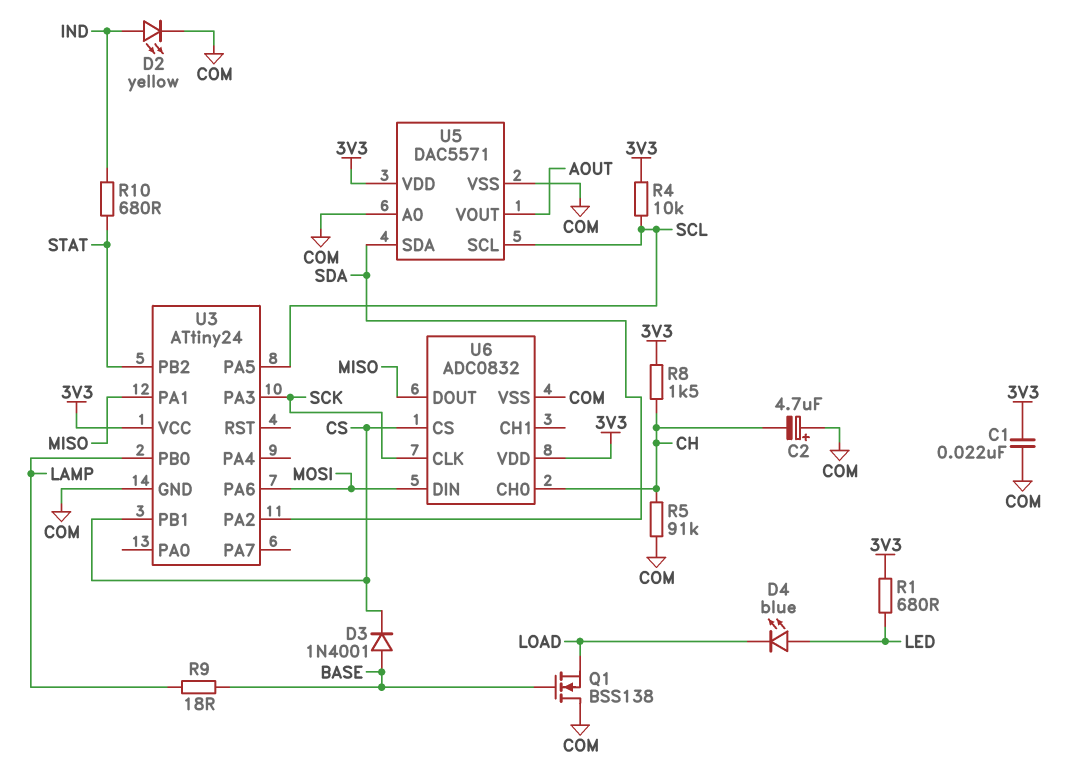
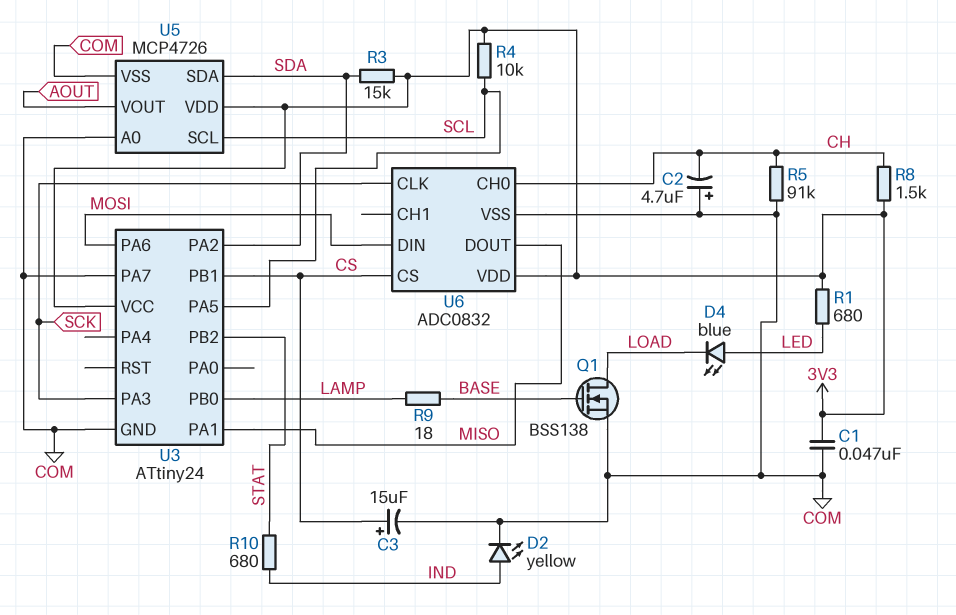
C1: 22nF (3V3, COM) -> 47nF (3V3, COM)
C3: none -> 15uF (plus CS, minus COM)
D3: diode 1N4001 (A BASE, K CS) -> none
Q1: NMOS BSS138 (G BASE, D COM, S LOAD) -> NMOS BSS138 (G BASE, D LOAD, S COM)
R3: none -> 15k (3V3, SDA)
U3 pin PA7: none -> COM
U5: DAC5571 -> MCP4726

